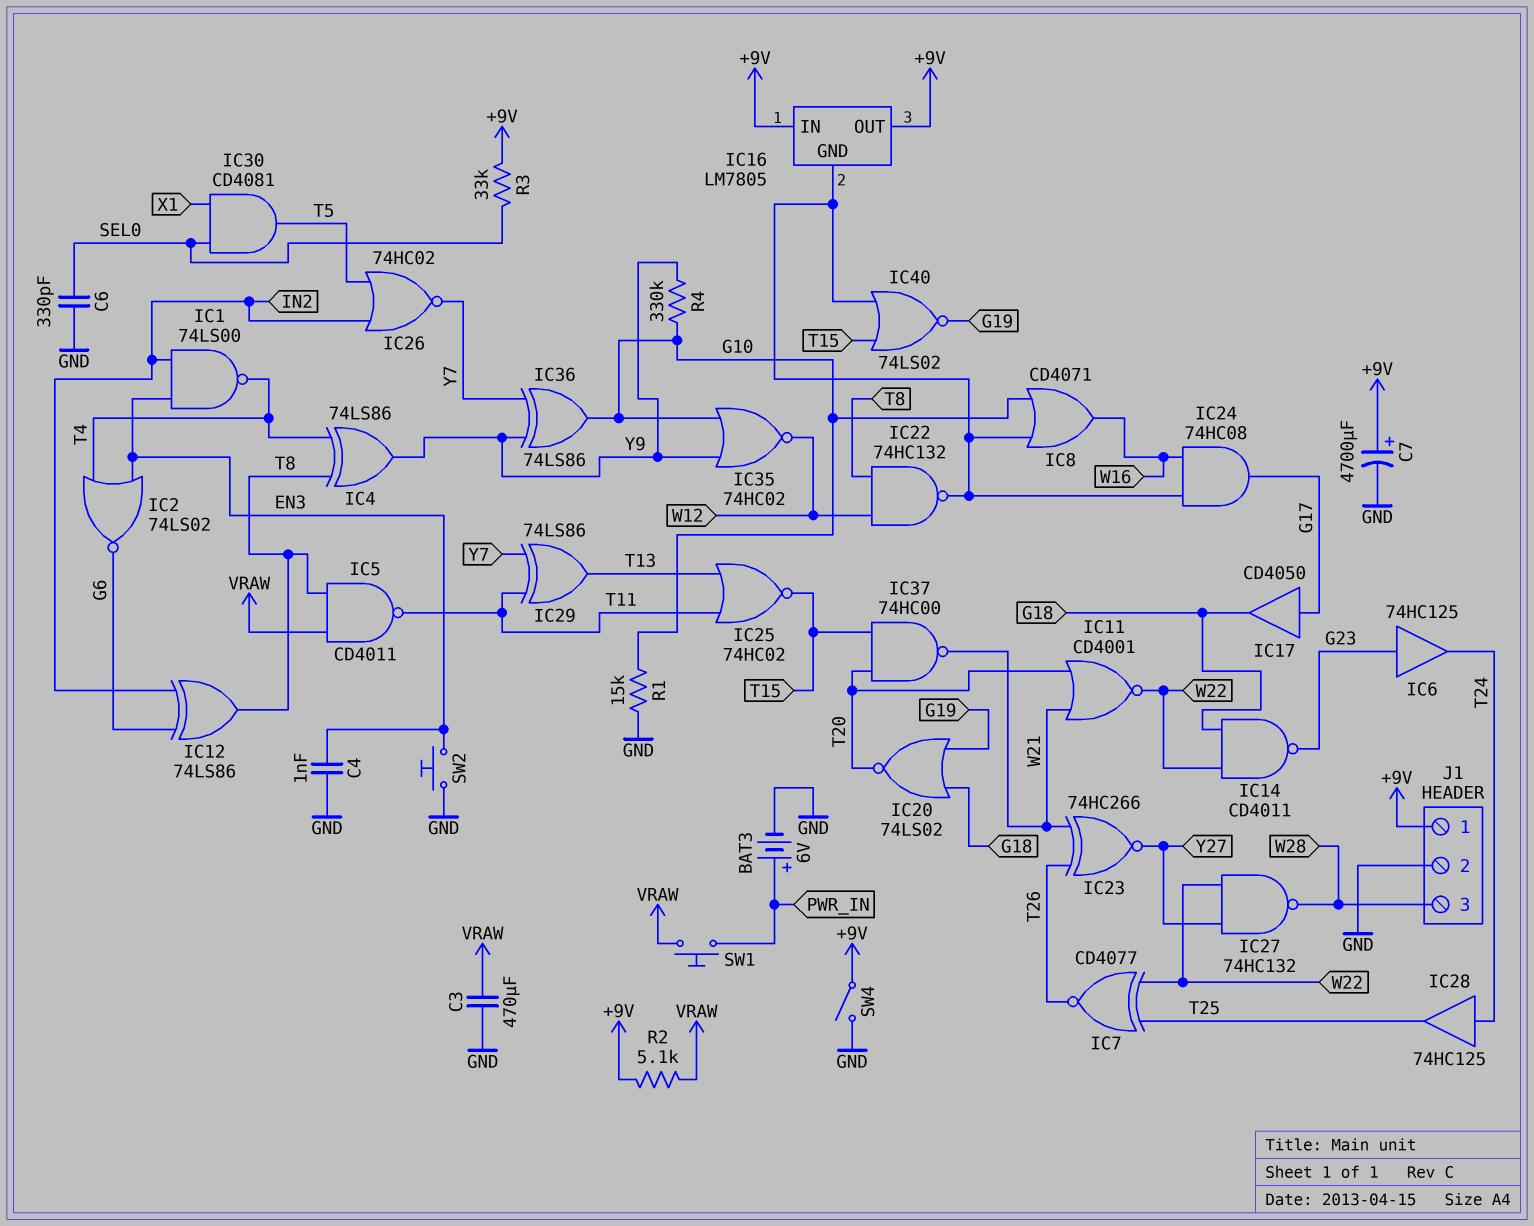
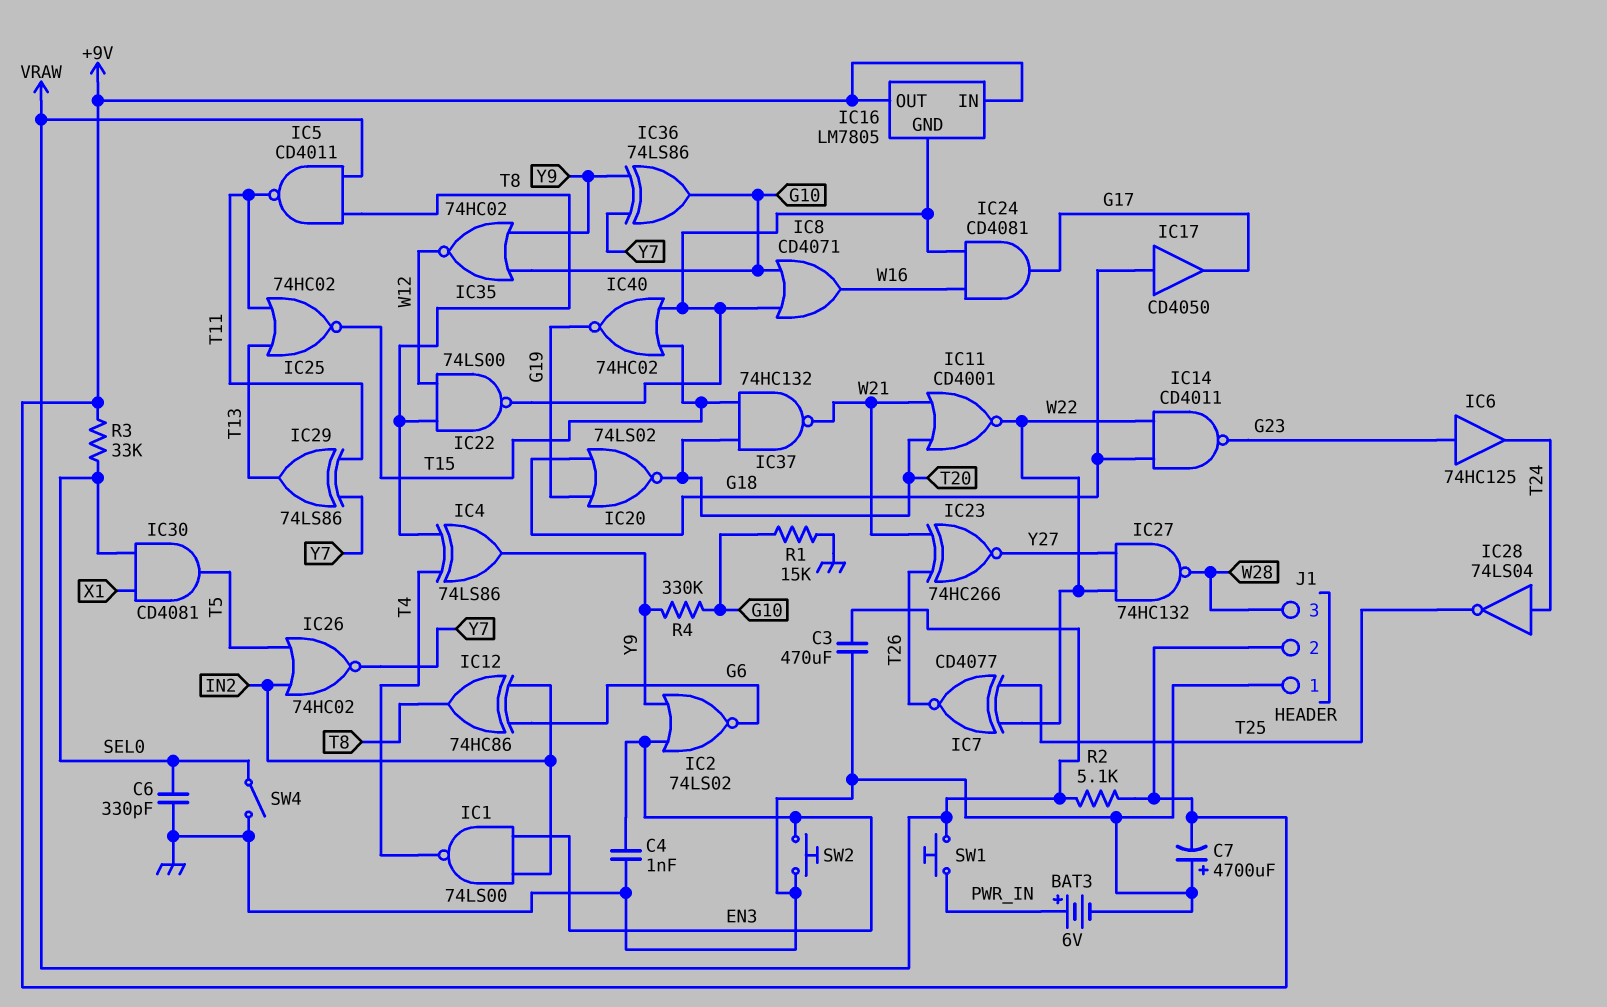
C7: 4700uF (plus +9V, minus GND) -> 4700uF (plus GND, minus +9V)
IC2: NOR 74LS02 (in EN3, in T4, out G6) -> NOR 74LS02 (in EN3, in Y9, out G6)
IC12: XOR 74LS86 (in G6, in IN2, out T8) -> XOR 74HC86 (in G6, in IN2, out T8)
IC17: buffer CD4050 (in G17, out G18) -> buffer CD4050 (in G18, out G17)
IC22: NAND 74HC132 (in T8, in W12, out IC16/GND) -> NAND 74LS00 (in T8, in W12, out IC16/GND)
IC24: AND 74HC08 (in IC16/GND, in W16, out G17) -> AND CD4081 (in IC16/GND, in W16, out G17)
IC28: buffer 74HC125 (in T24, out T25) -> NOT 74LS04 (in T24, out T25)
IC37: NAND 74HC00 (in T15, in T20, out W21) -> NAND 74HC132 (in T15, in T20, out W21)
IC40: NOR 74LS02 (in IC16/GND, in T15, out G19) -> NOR 74HC02 (in IC16/GND, in T15, out G19)
J1 pin 1: +9V -> GND
J1 pin 2: GND -> +9V
SW4: switch (+9V, GND) -> switch (GND, SEL0)

